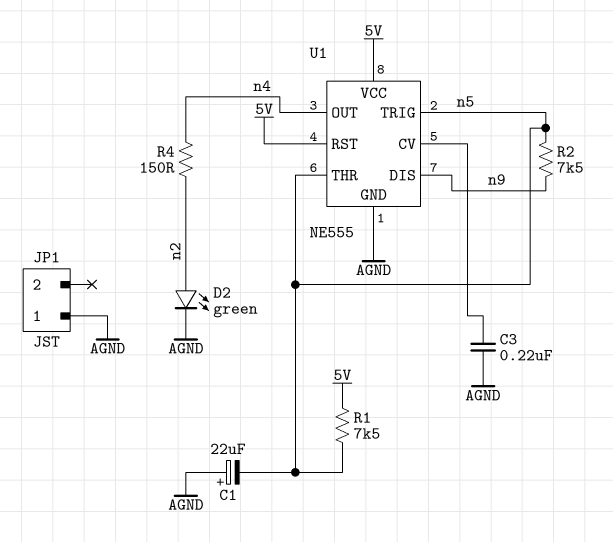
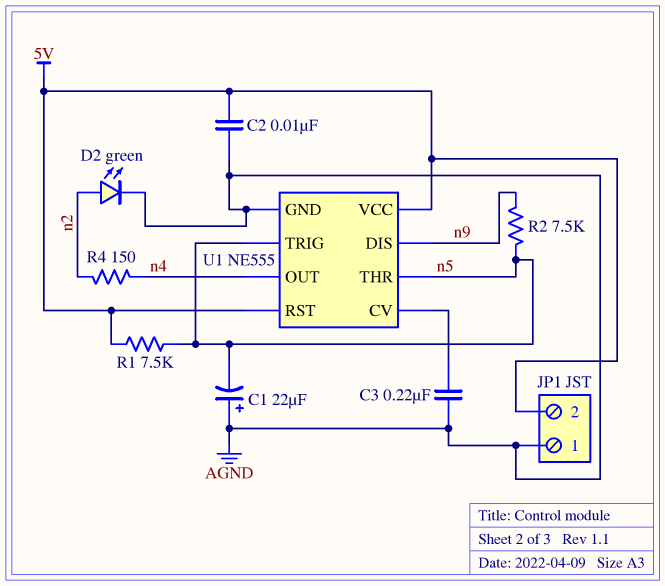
C2: none -> 10nF (5V, AGND)
JP1 pin 2: none -> 5V

